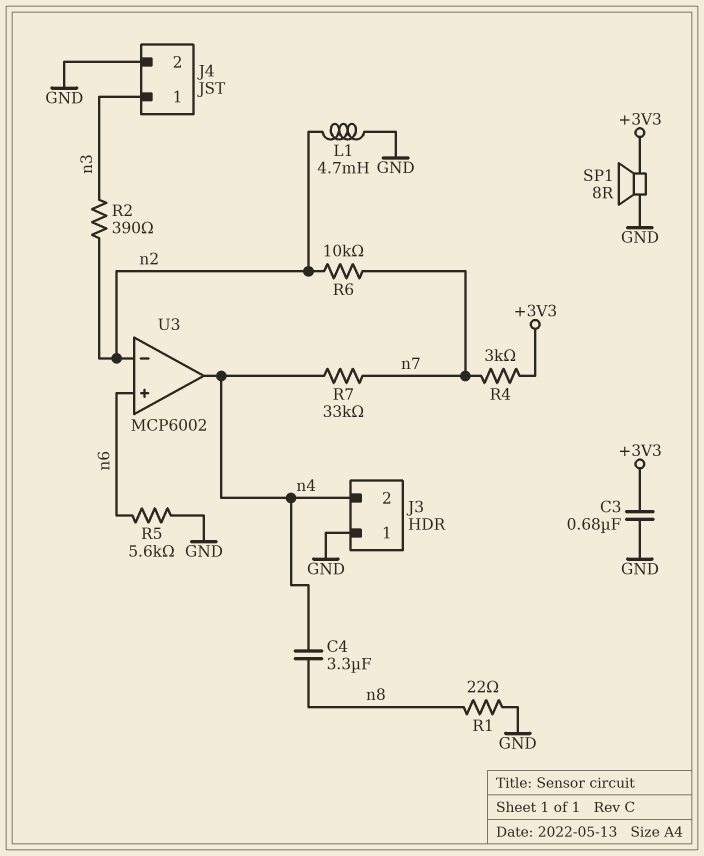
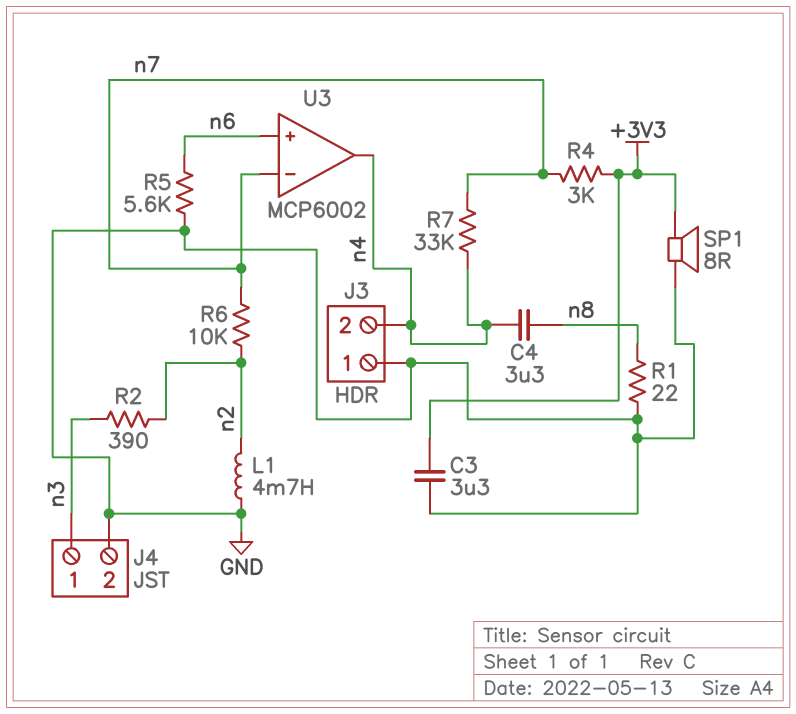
C3: 680nF (+3V3, GND) -> 3.3uF (+3V3, GND)
U3 pin in-: n2 -> n7

